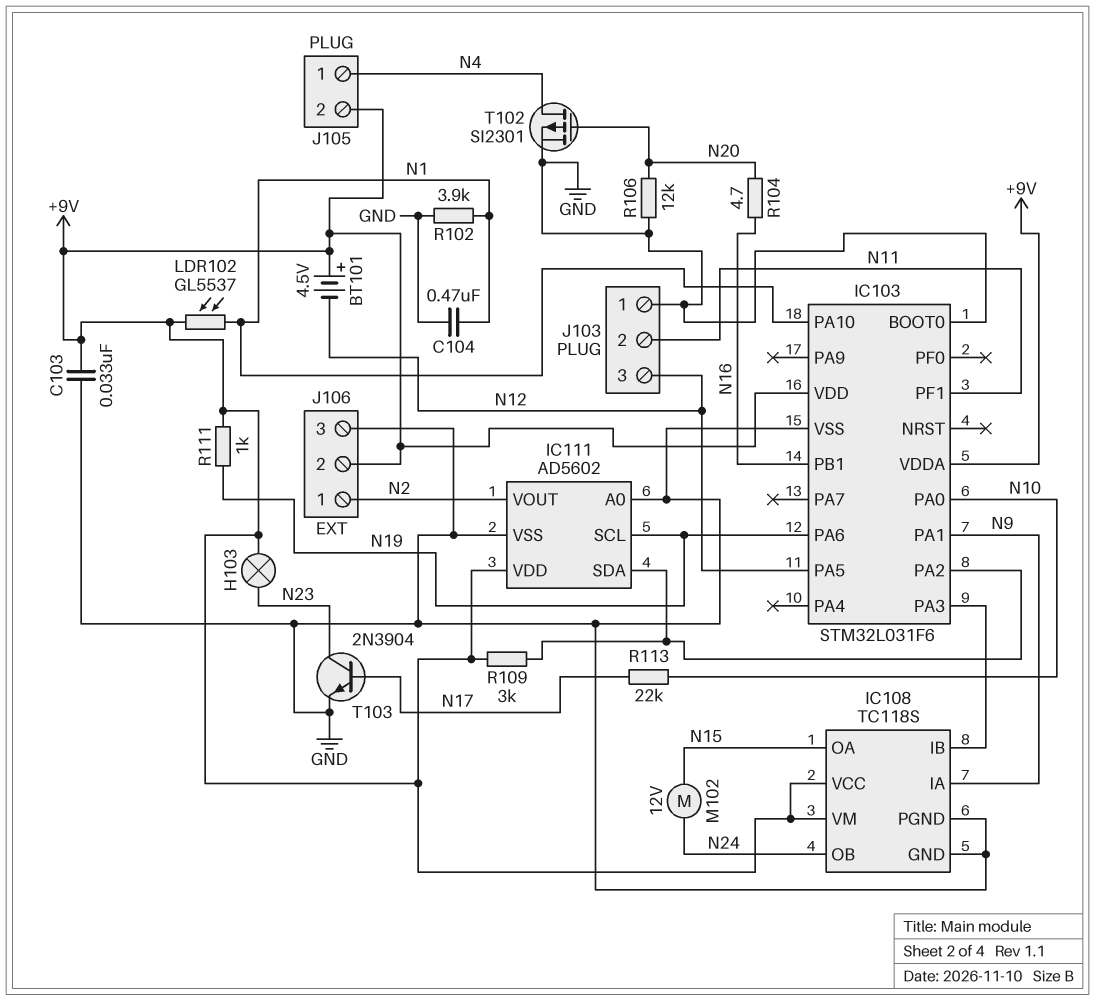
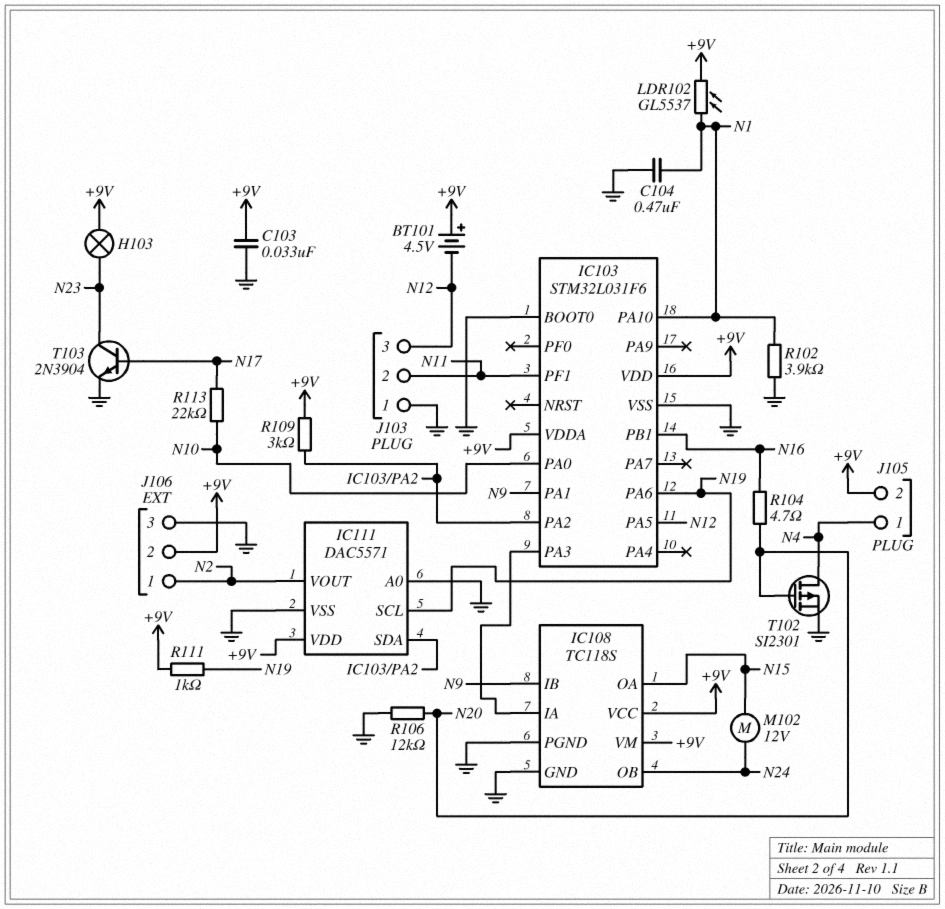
IC108 pin IA: N9 -> IC103/PA3
IC108 pin IB: IC103/PA3 -> N9
IC111: AD5602 -> DAC5571

